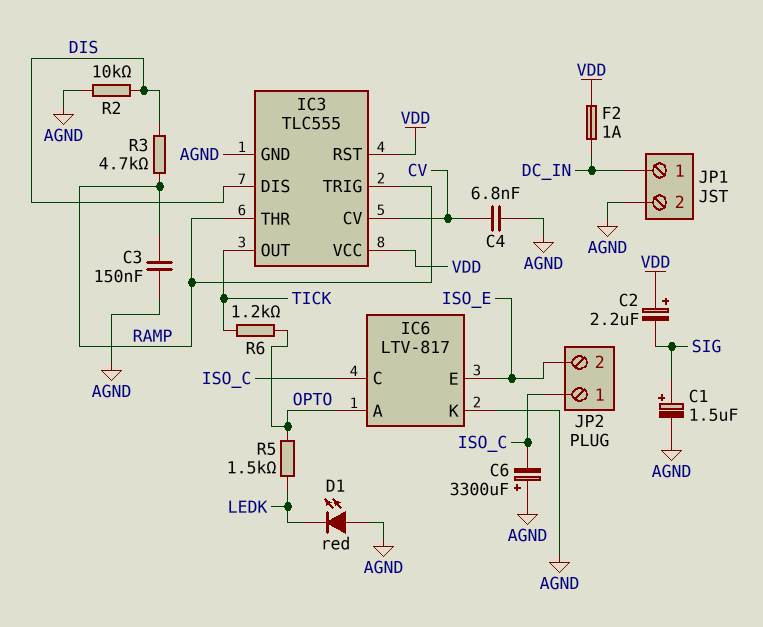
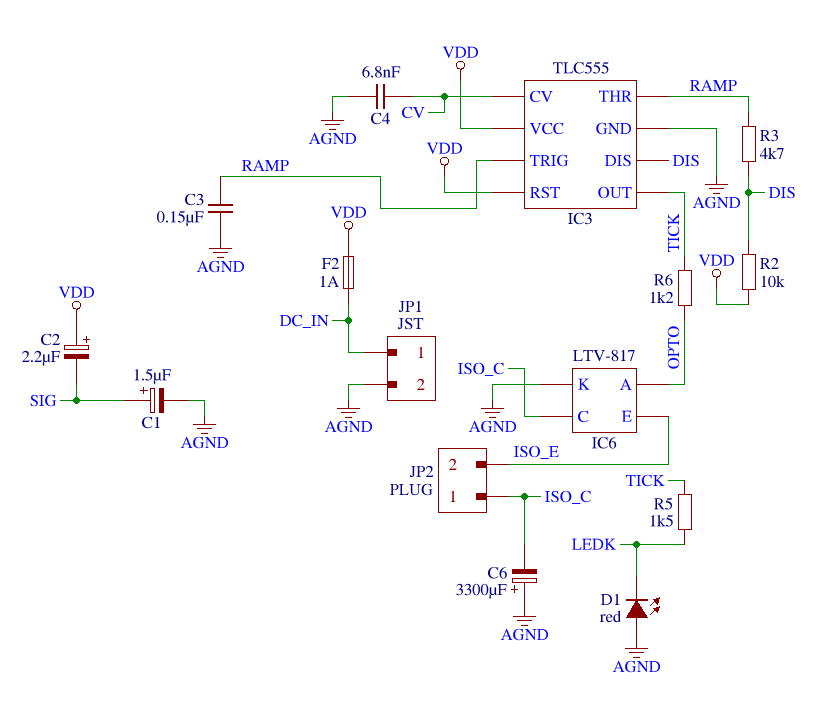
R2: 10k (AGND, DIS) -> 10k (DIS, VDD)
R5: 1.5k (LEDK, OPTO) -> 1.5k (LEDK, TICK)

